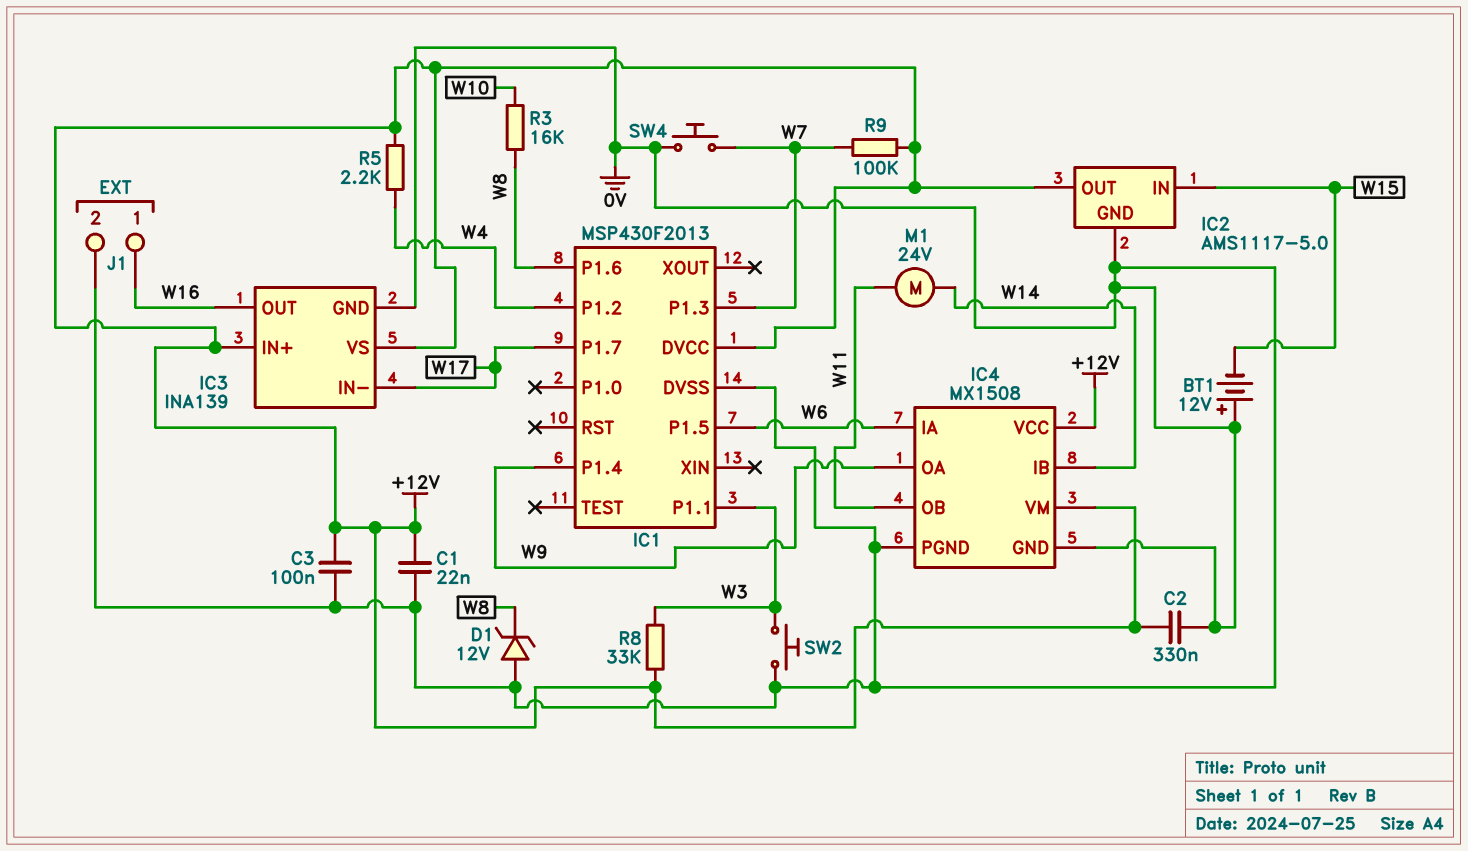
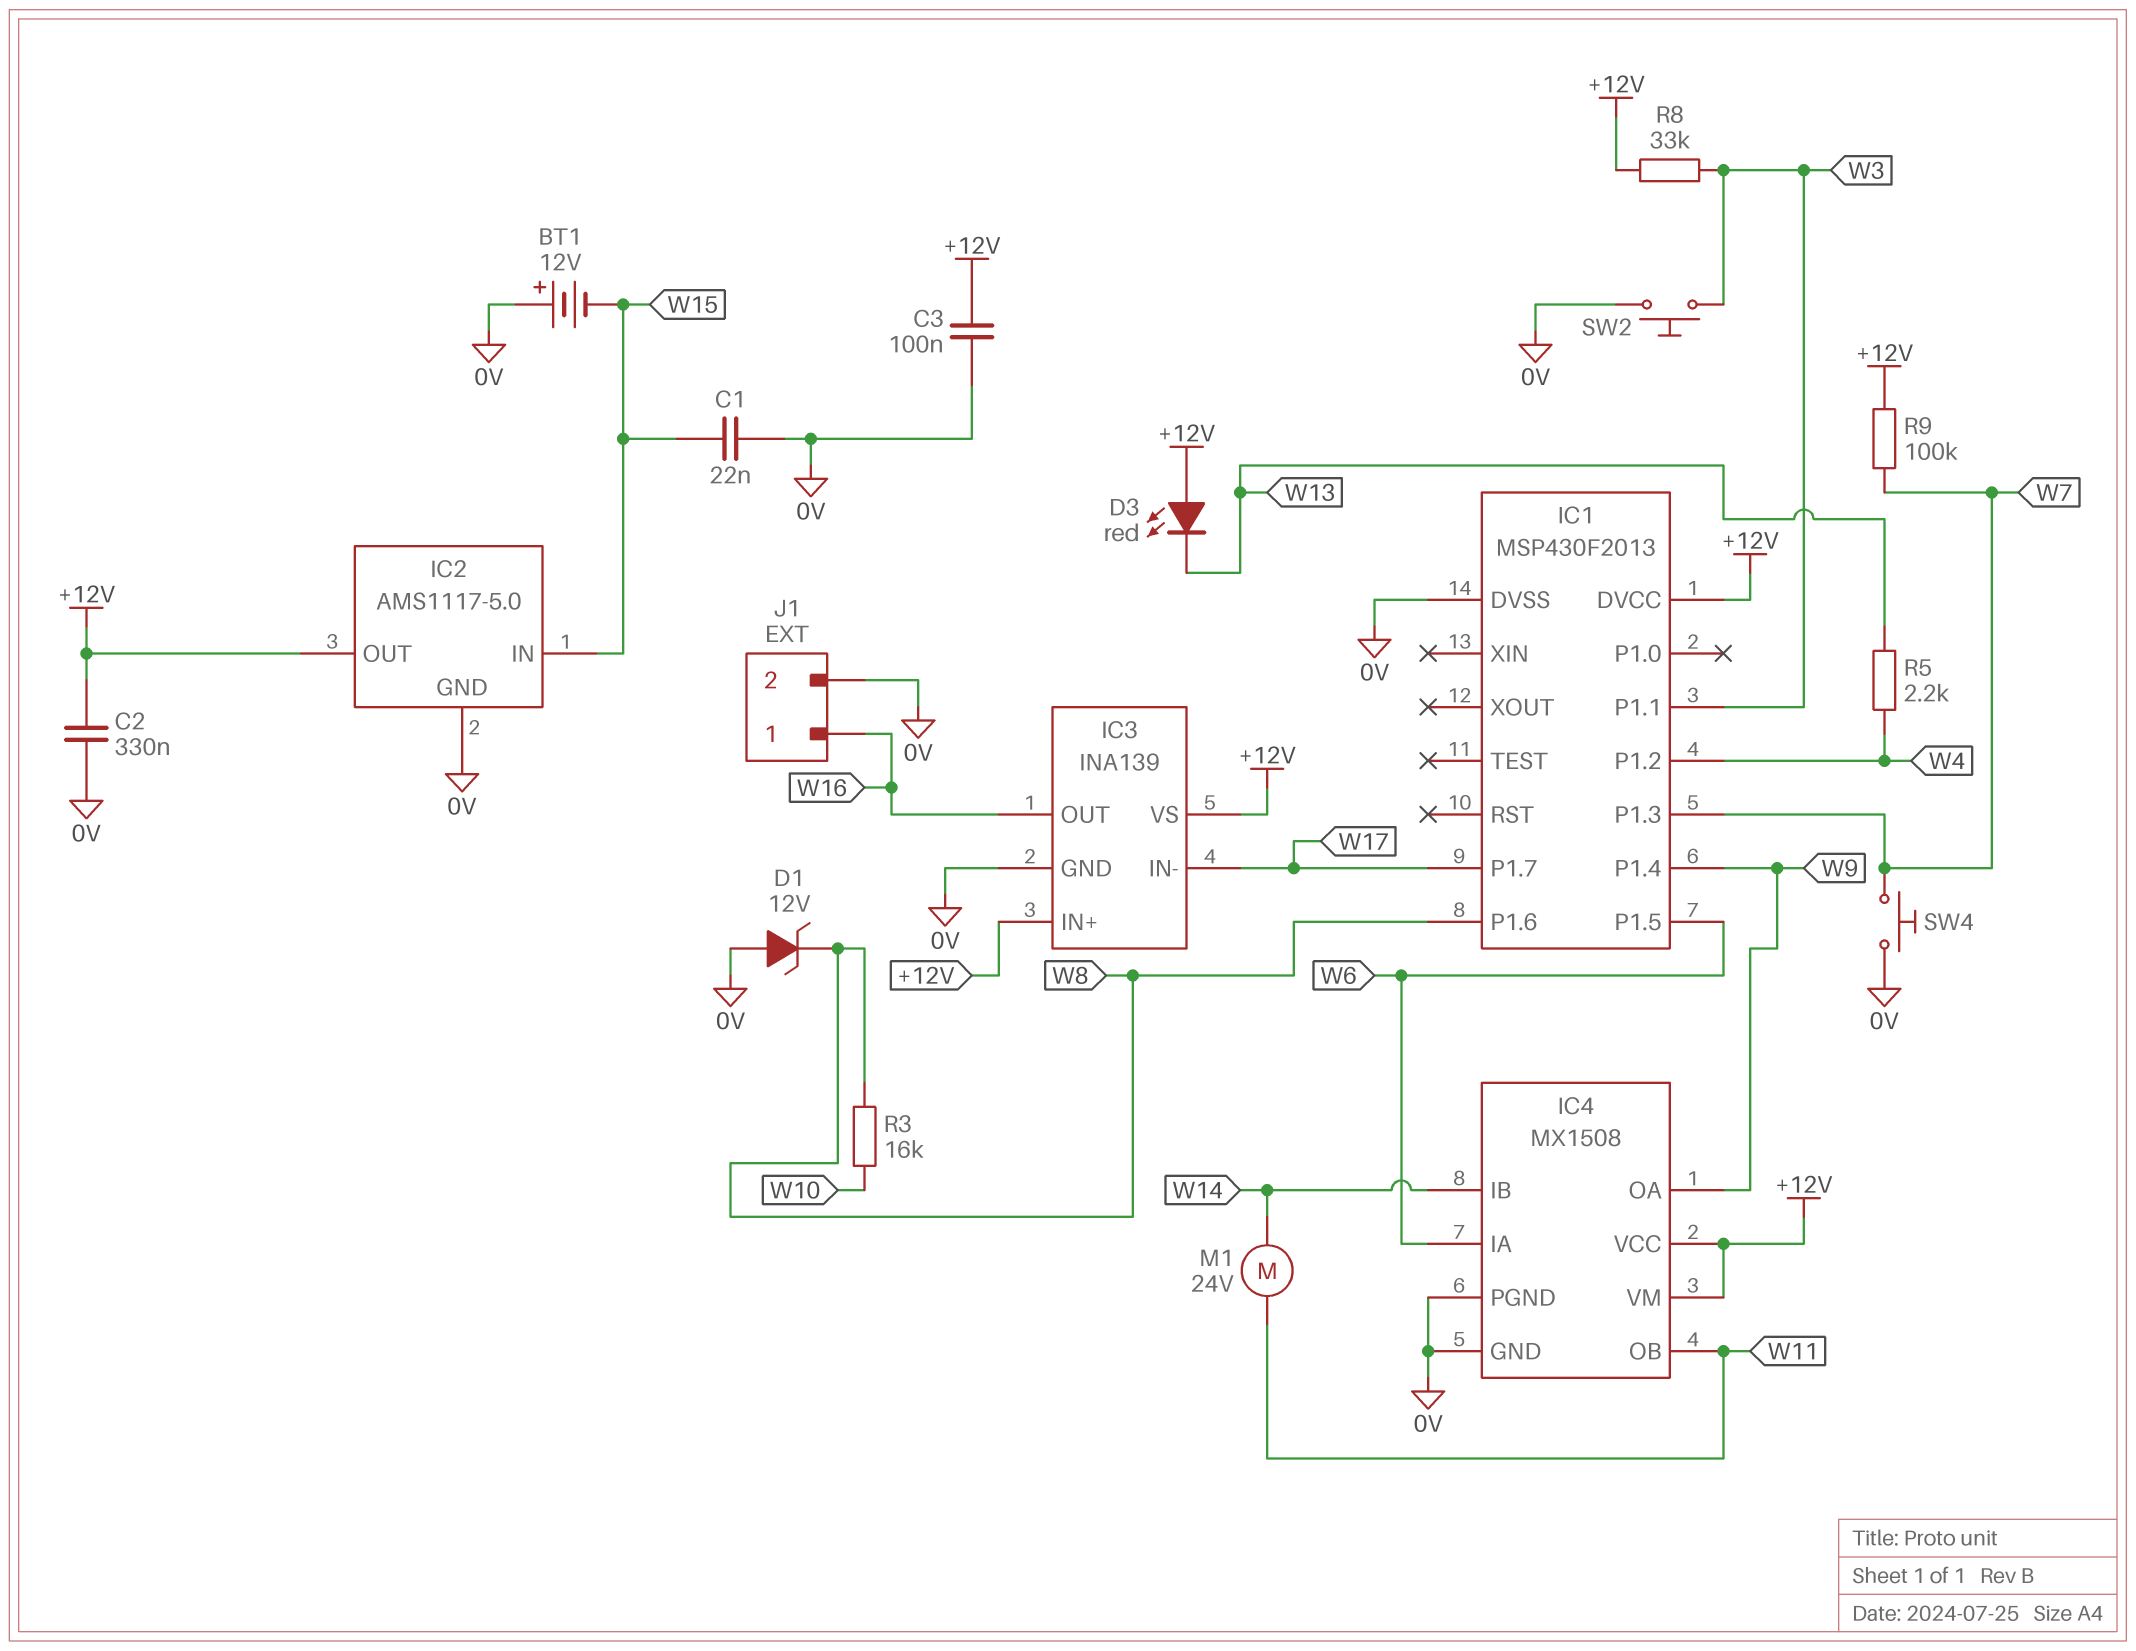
C1: 22nF (+12V, 0V) -> 22nF (0V, W15)
D3: none -> LED red (A +12V, K W13)
R5: 2.2k (+12V, W4) -> 2.2k (W4, W13)

